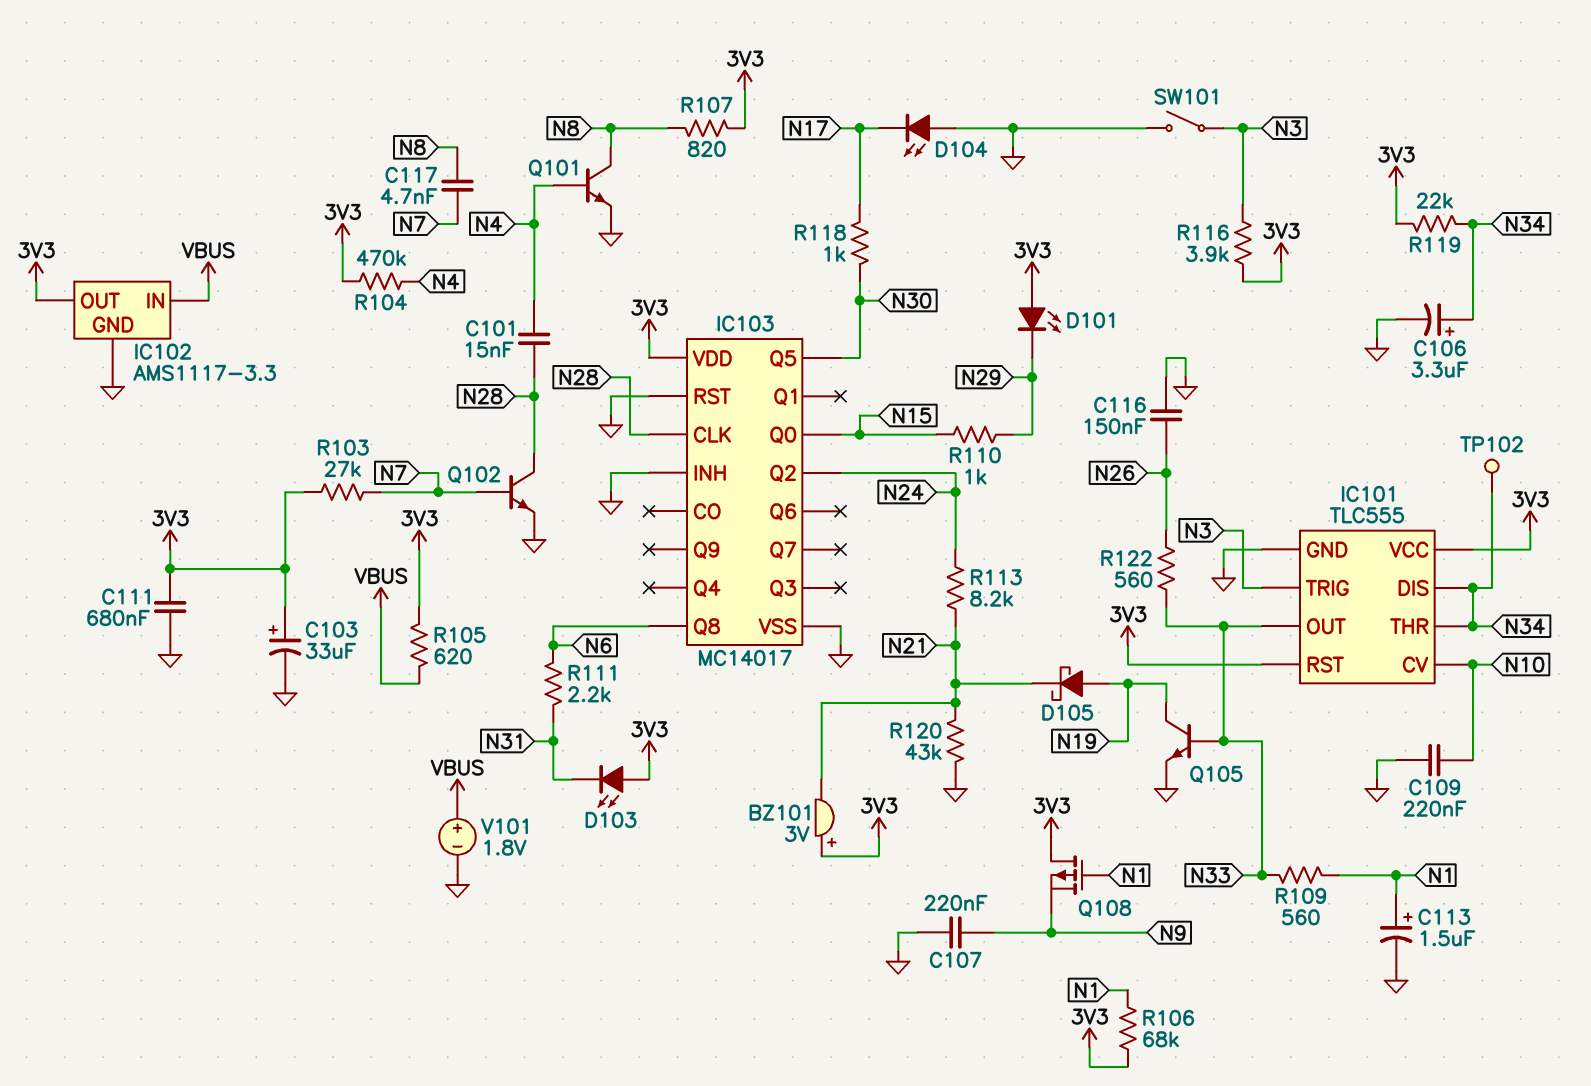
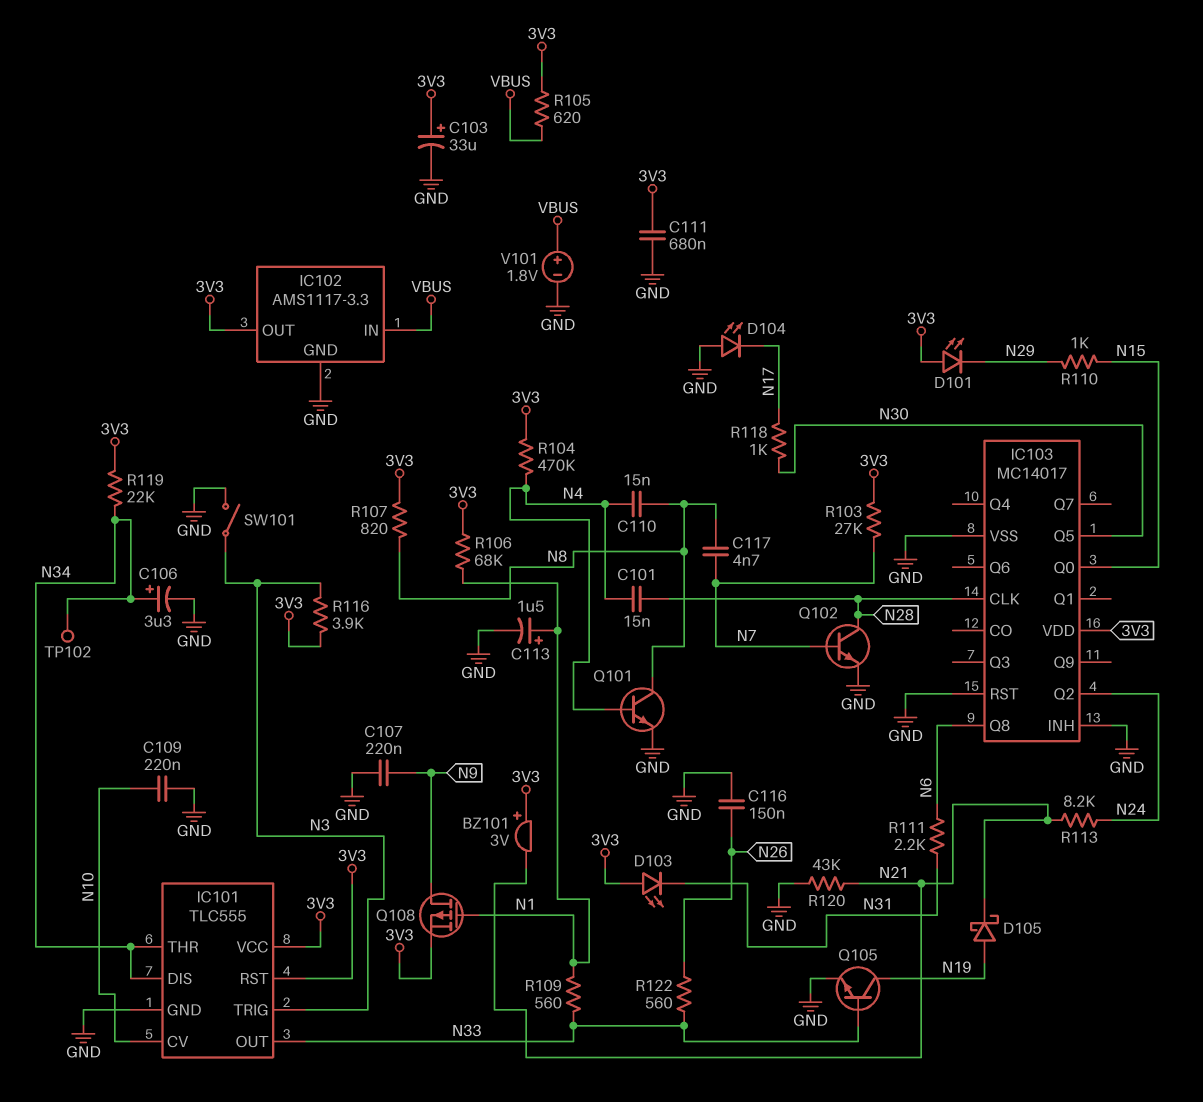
C110: none -> 15nF (N4, N8)
Q108: PMOS (G N1, D 3V3, S N9) -> PMOS (G N1, D N9, S 3V3)

